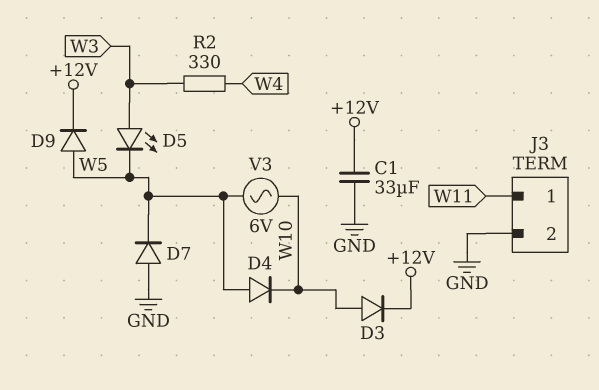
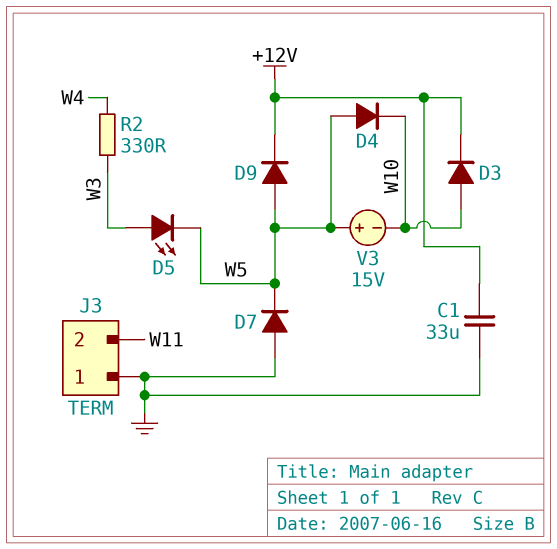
J3 pin 1: W11 -> GND
J3 pin 2: GND -> W11
V3: AC 6V (W5, W10) -> 15V (plus W5, minus W10)

